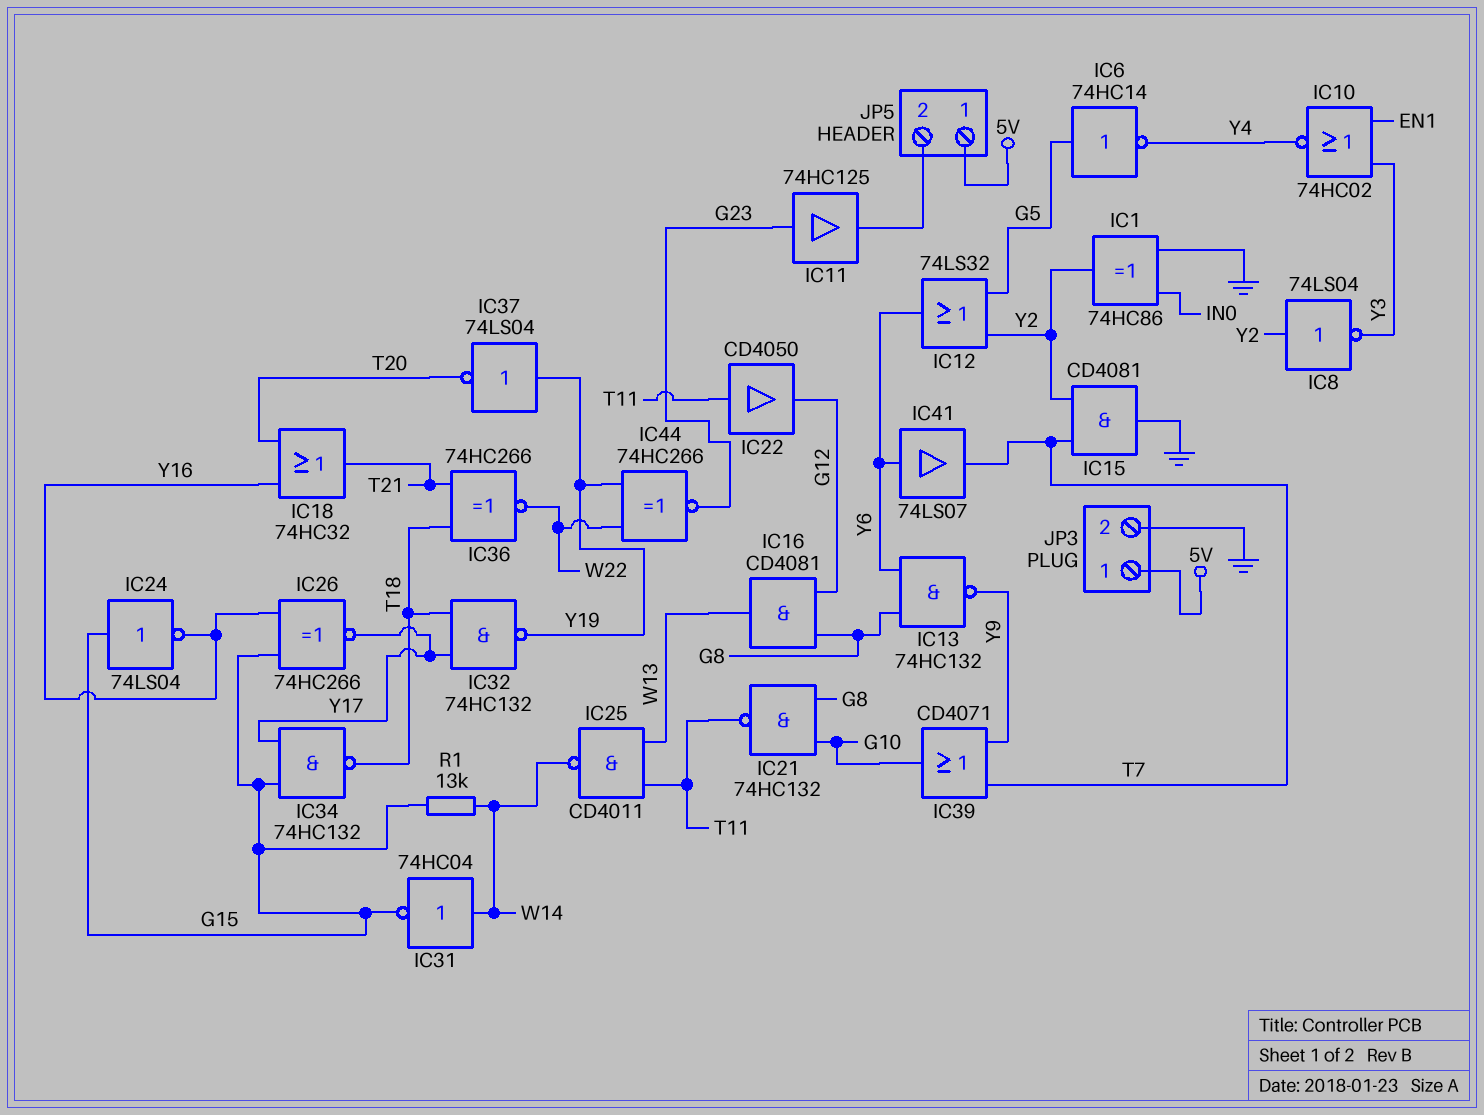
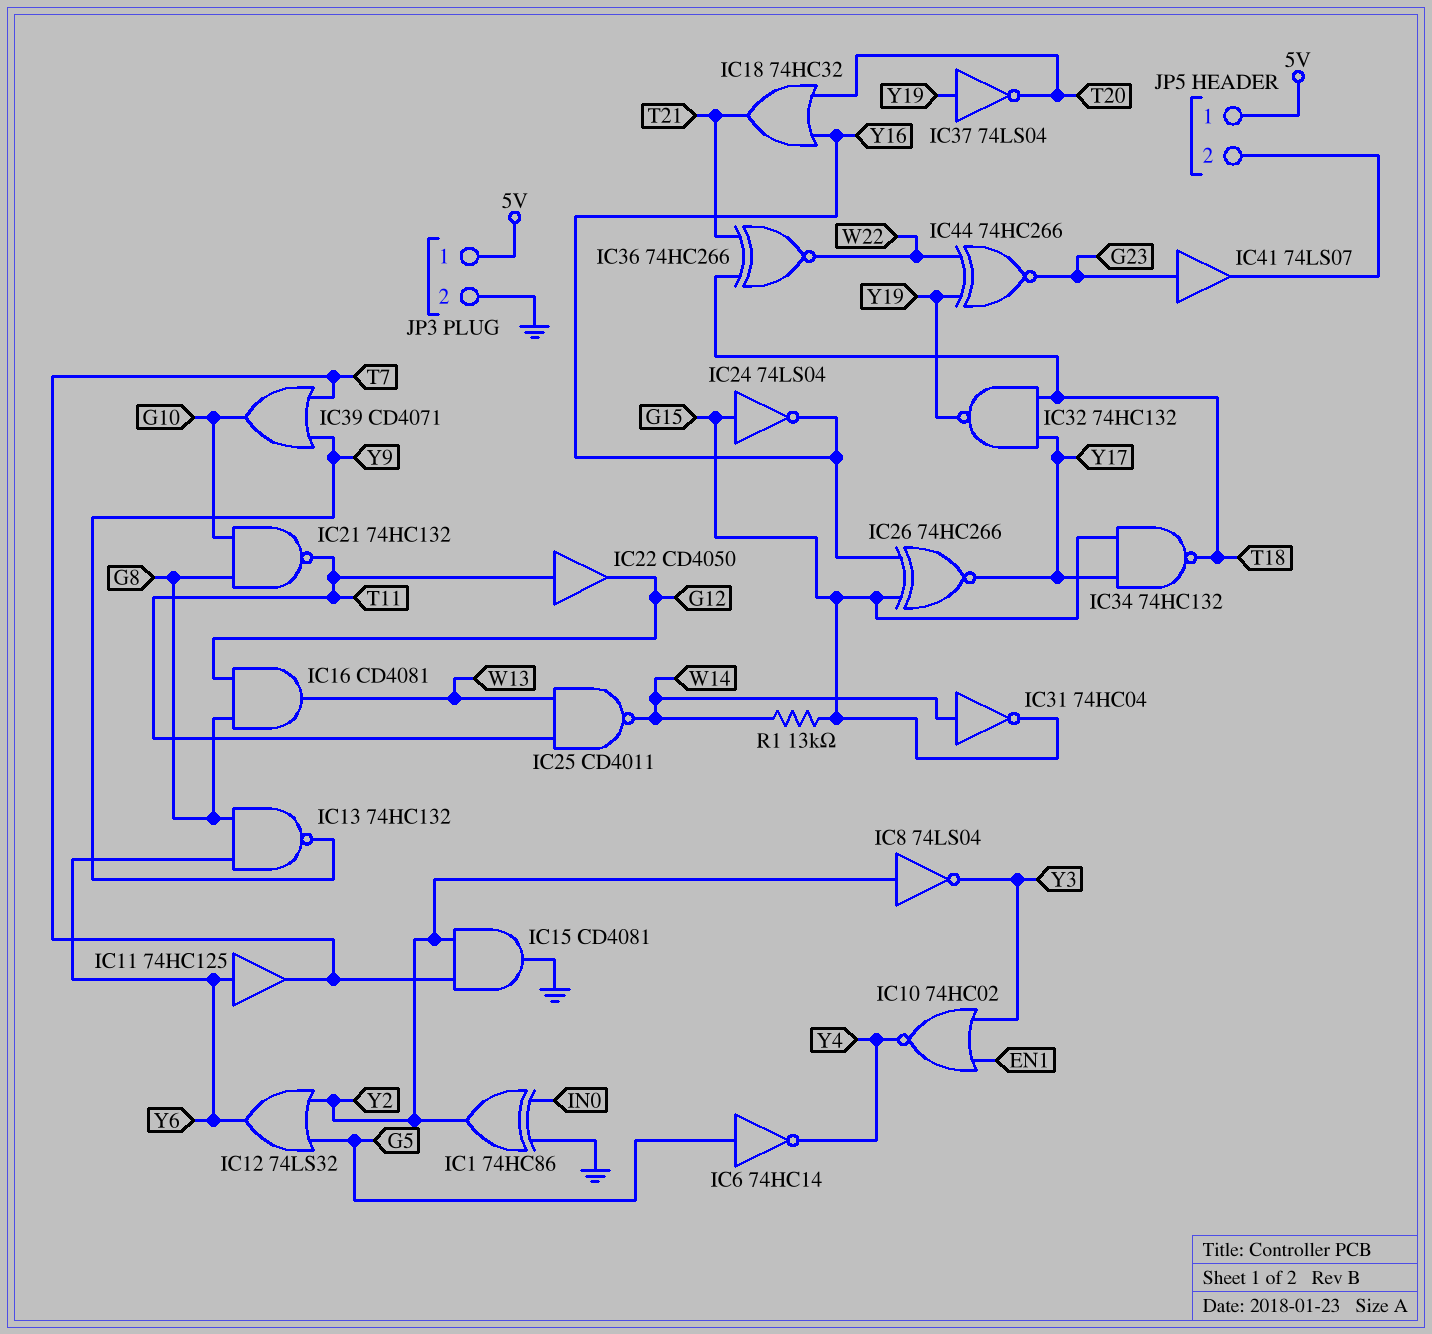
IC11: buffer 74HC125 (in G23, out JP5/2) -> buffer 74HC125 (in Y6, out T7)
IC41: buffer 74LS07 (in Y6, out T7) -> buffer 74LS07 (in G23, out JP5/2)

